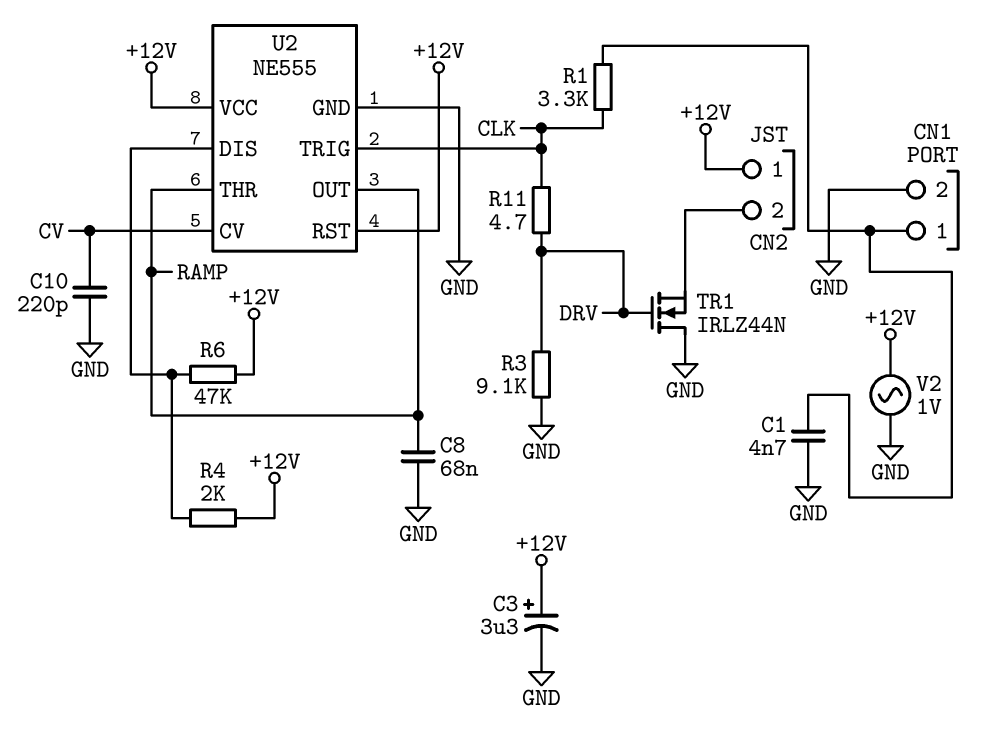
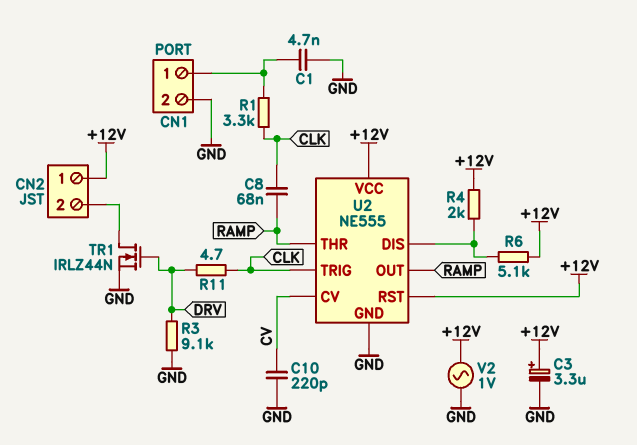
C8: 68nF (GND, RAMP) -> 68nF (CLK, RAMP)
R6: 47k (+12V, U2/DIS) -> 5.1k (+12V, U2/DIS)
TR1: NMOS IRLZ44N (G DRV, D GND, S CN2/2) -> NMOS IRLZ44N (G DRV, D CN2/2, S GND)

